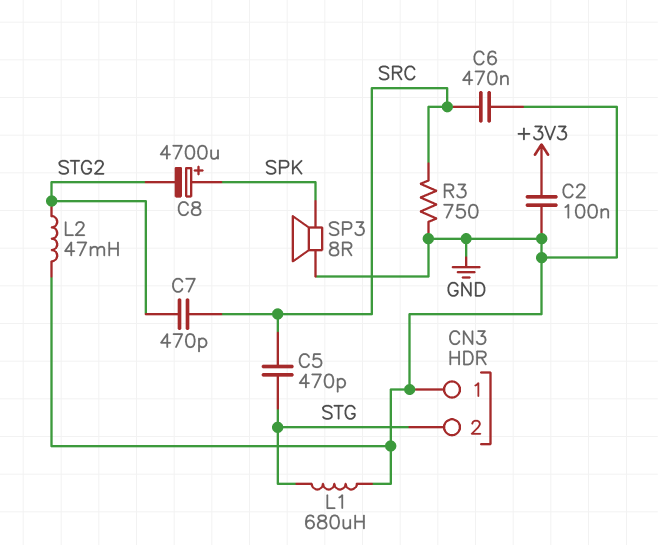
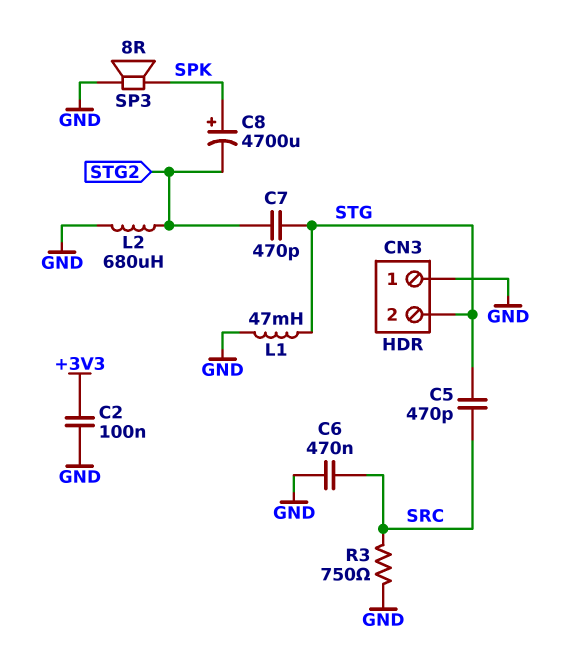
C7: 470pF (SRC, STG2) -> 470pF (STG, STG2)
L1: 680uH (GND, STG) -> 47mH (GND, STG)
L2: 47mH (GND, STG2) -> 680uH (GND, STG2)

